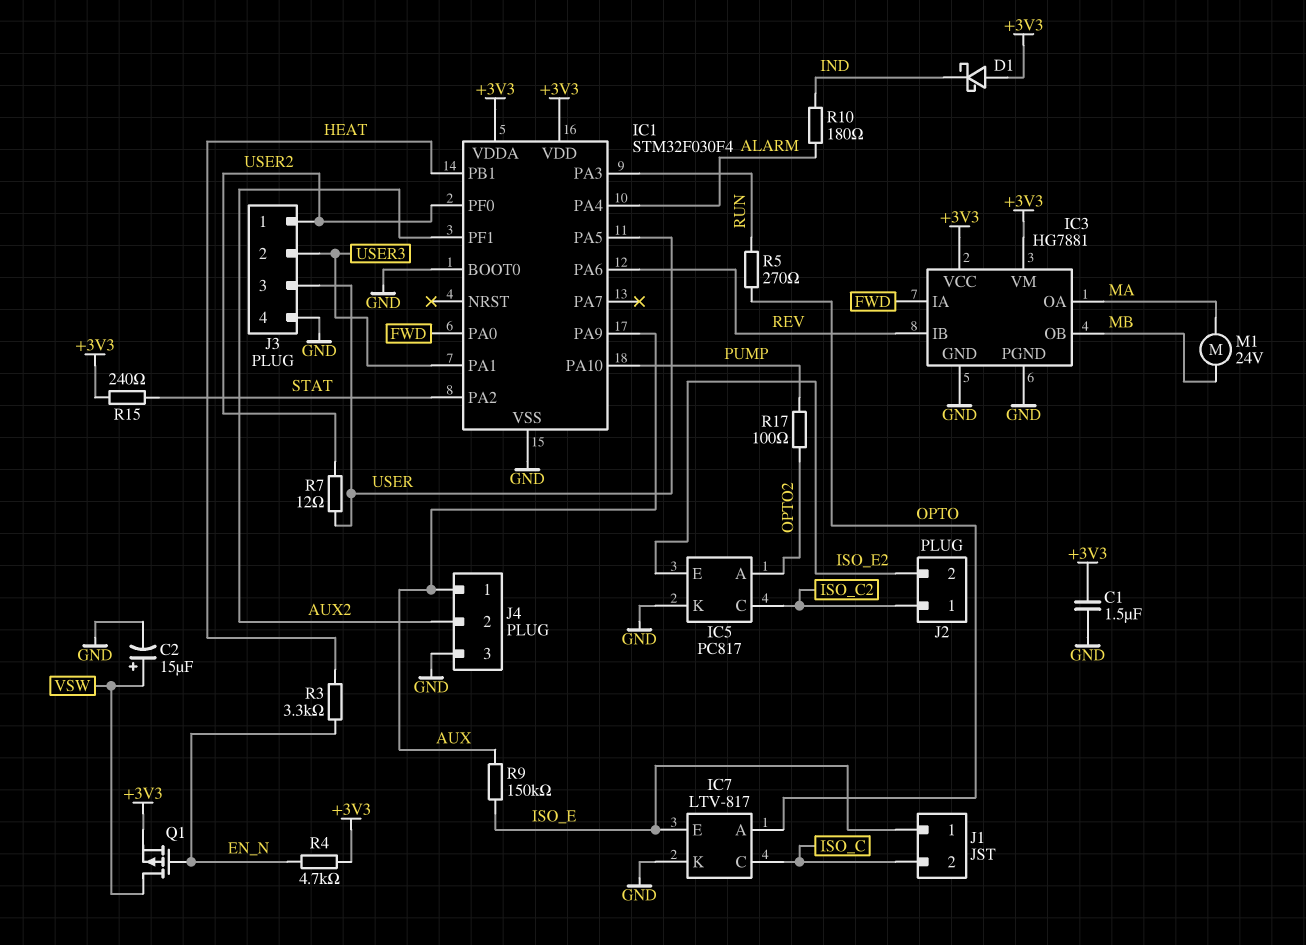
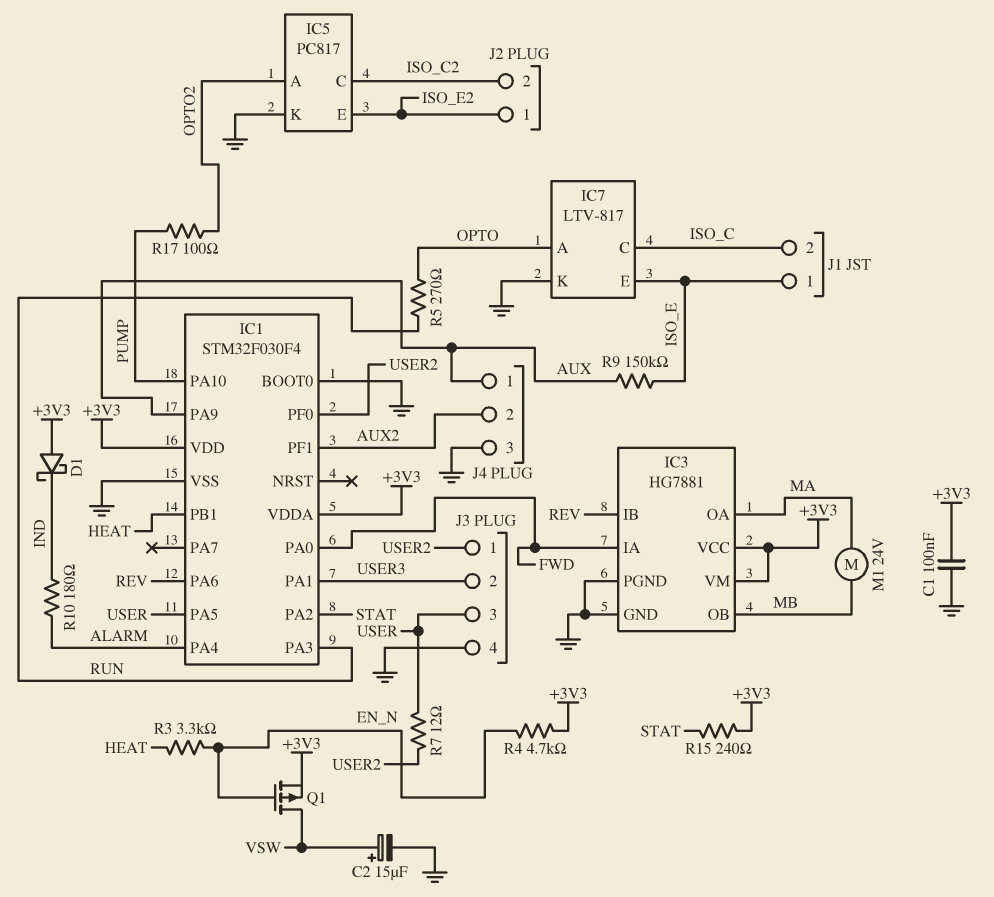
C1: 1.5uF (+3V3, GND) -> 100nF (+3V3, GND)
J2 pin 1: ISO_C2 -> ISO_E2
J2 pin 2: ISO_E2 -> ISO_C2

